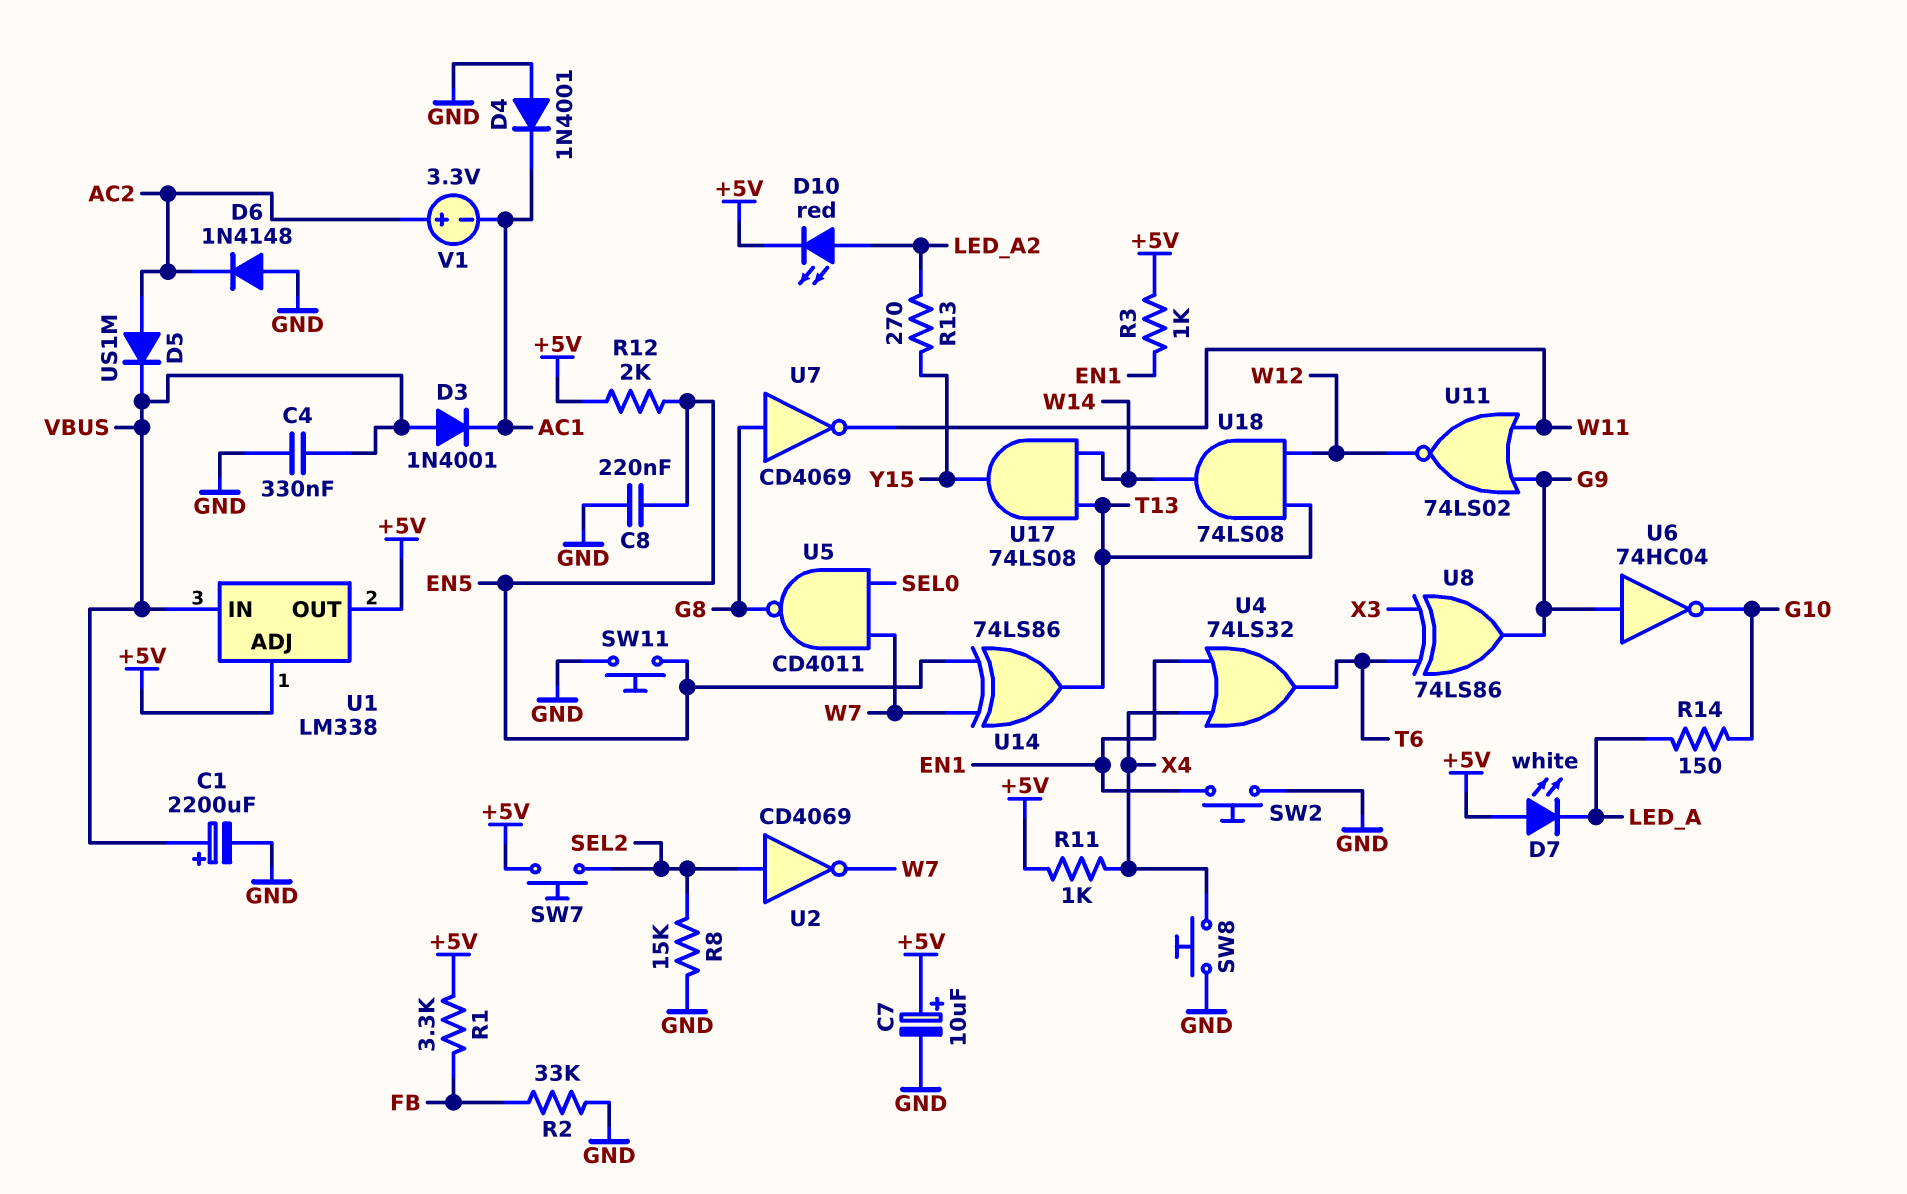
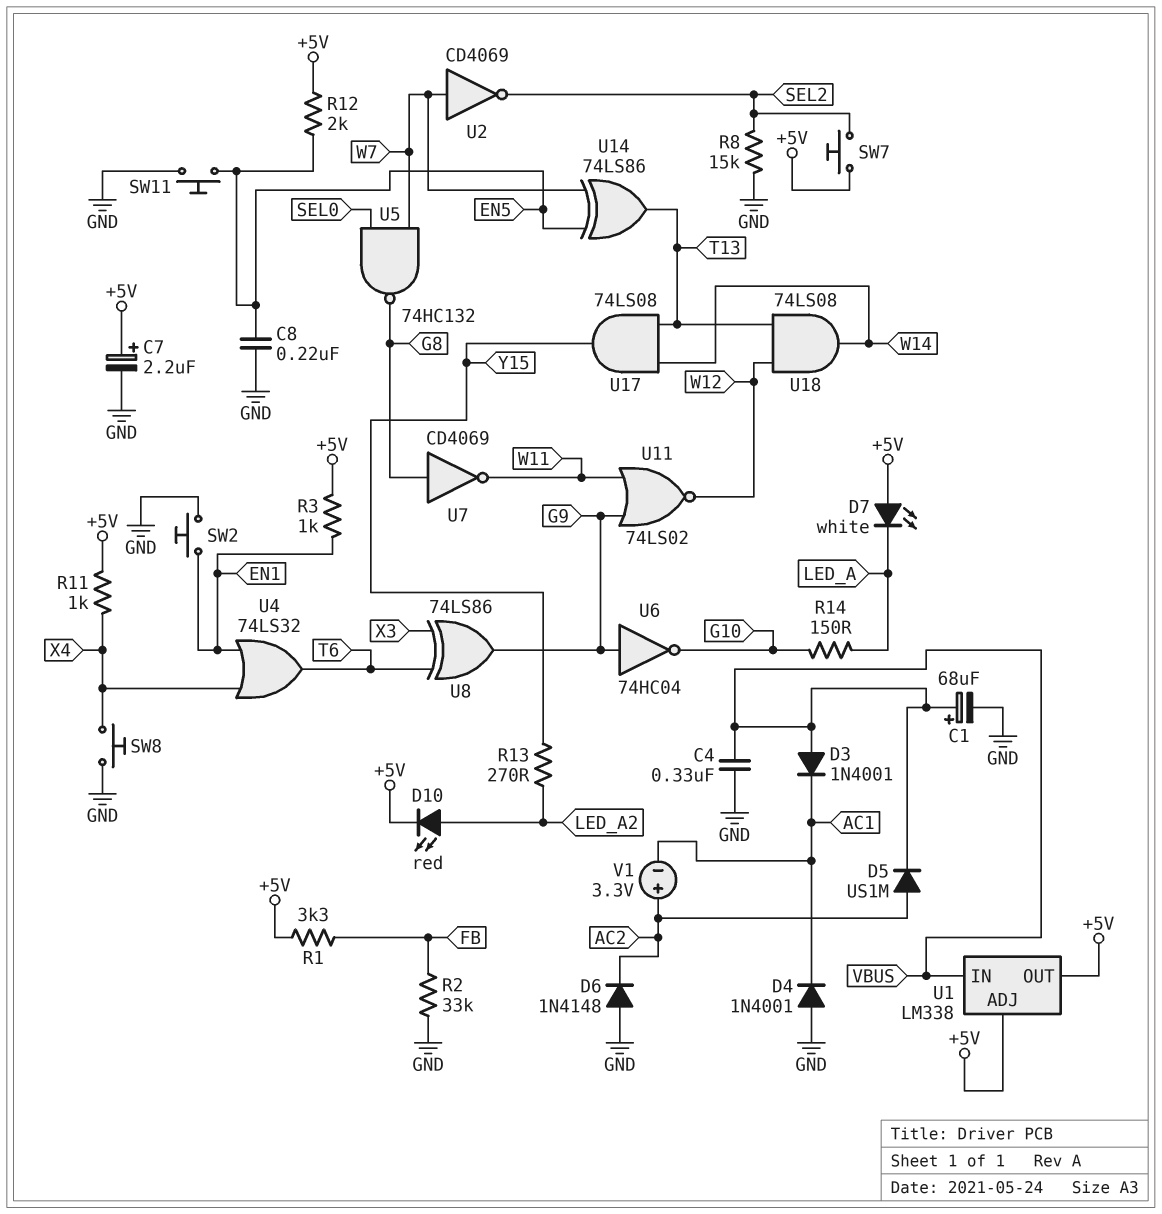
C1: 2200uF (plus VBUS, minus GND) -> 68uF (plus VBUS, minus GND)
C7: 10uF (plus +5V, minus GND) -> 2.2uF (plus +5V, minus GND)
U2: NOT CD4069 (in SEL2, out W7) -> NOT CD4069 (in W7, out SEL2)
U5: NAND CD4011 (in SEL0, in W7, out G8) -> NAND 74HC132 (in SEL0, in W7, out G8)

